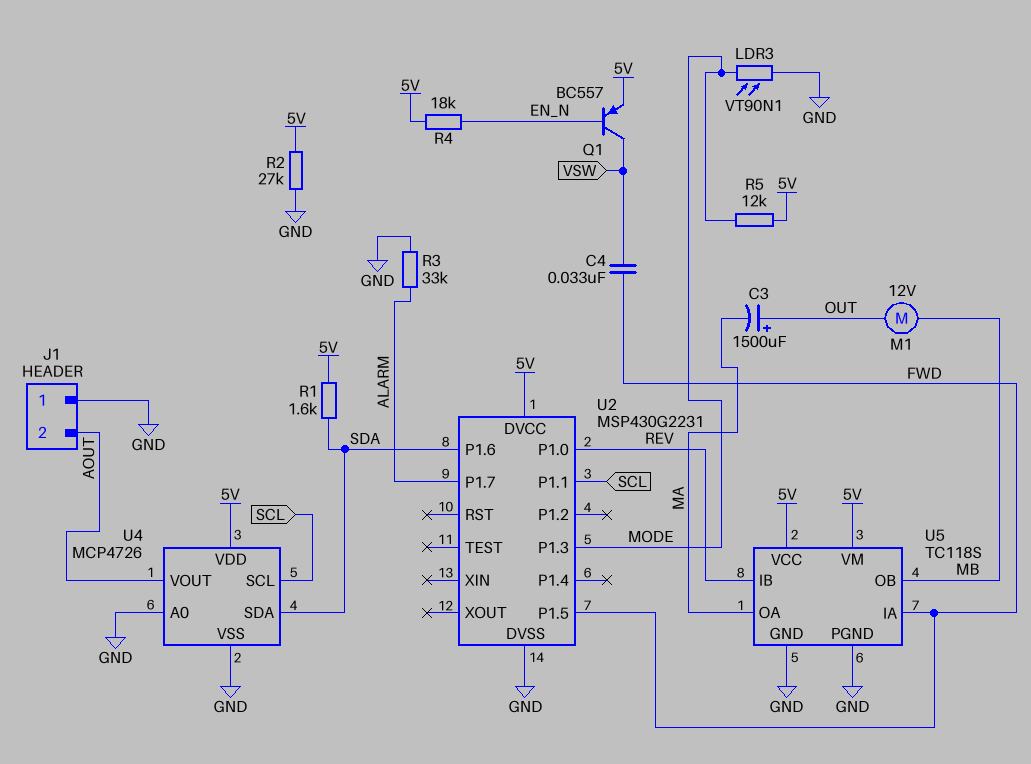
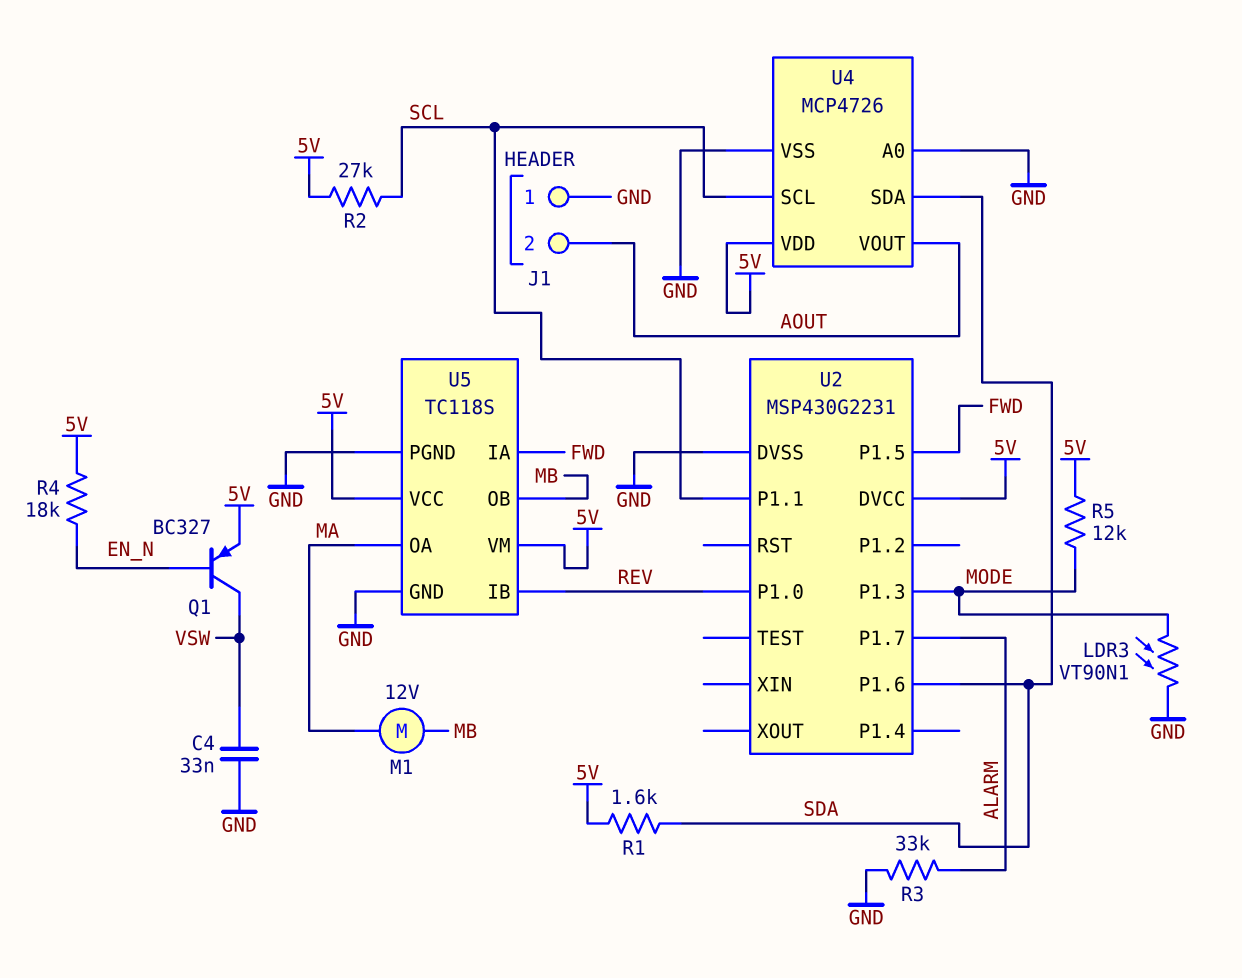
C3: 1500uF (plus OUT, minus MA) -> none
C4: 33nF (FWD, VSW) -> 33nF (GND, VSW)
M1: motor 12V (MB, OUT) -> motor 12V (MA, MB)
Q1: PNP BC557 (B EN_N, C VSW, E 5V) -> PNP BC327 (B EN_N, C VSW, E 5V)
R2: 27k (5V, GND) -> 27k (5V, SCL)

